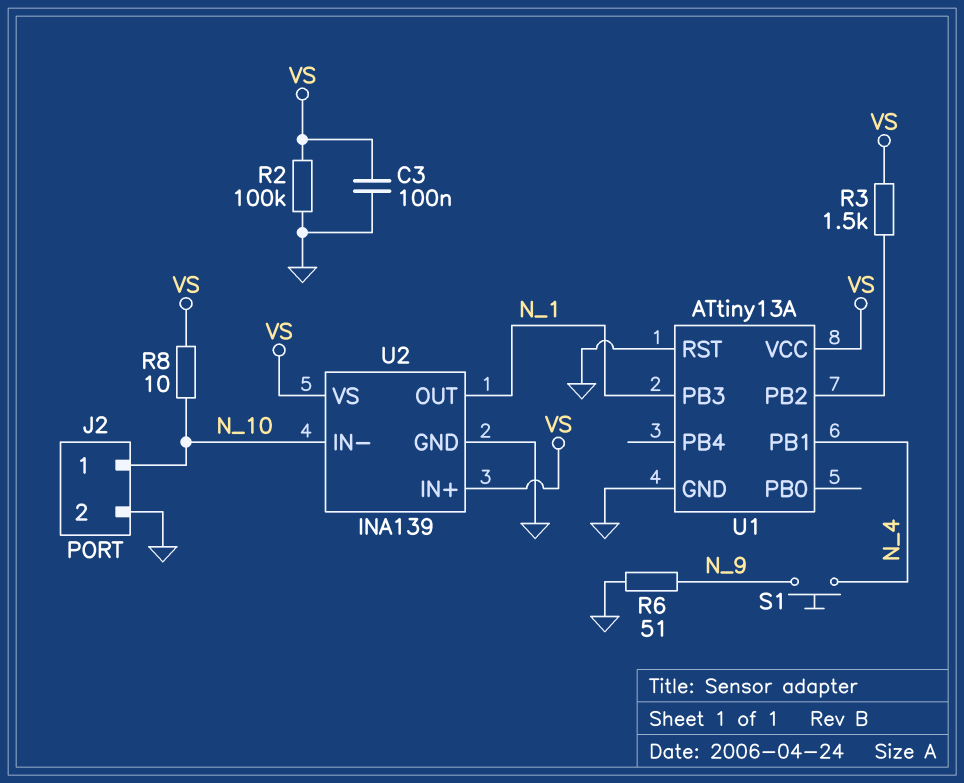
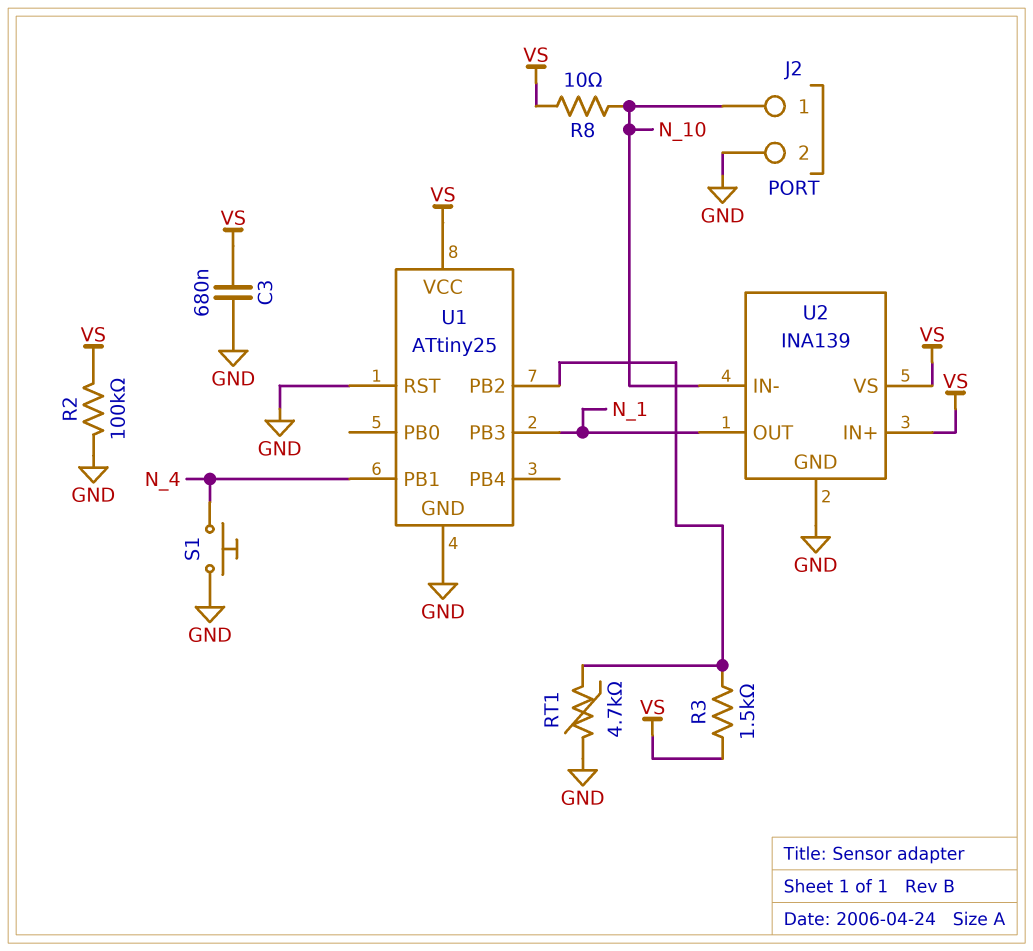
C3: 100nF (GND, VS) -> 680nF (GND, VS)
R6: 51 (GND, N_9) -> none
RT1: none -> 4.7k (GND, U1/PB2)
S1: button (N_4, N_9) -> button (GND, N_4)
U1: ATtiny13A -> ATtiny25

